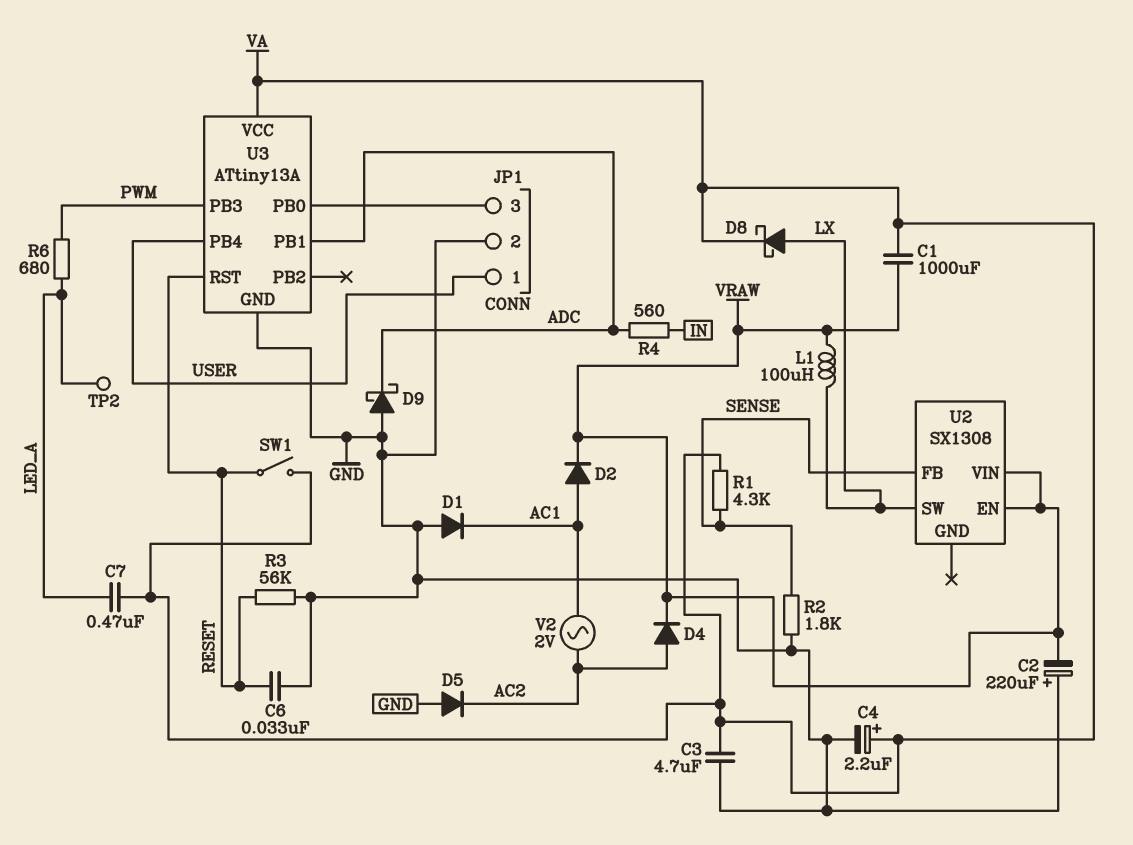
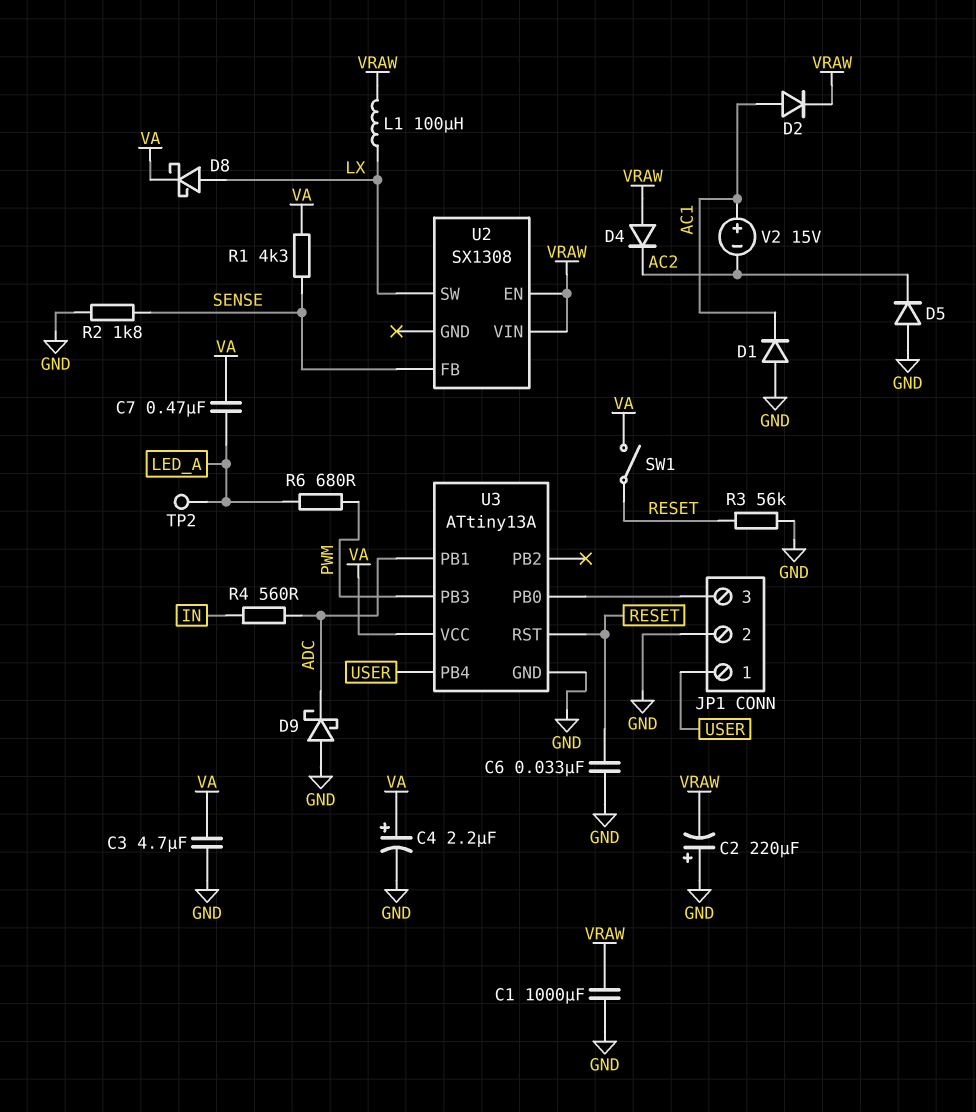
C1: 1000uF (VA, VRAW) -> 1000uF (GND, VRAW)
D4: diode (A AC2, K VRAW) -> diode (A VRAW, K AC2)
V2: AC 2V (AC1, AC2) -> 15V (plus AC1, minus AC2)

